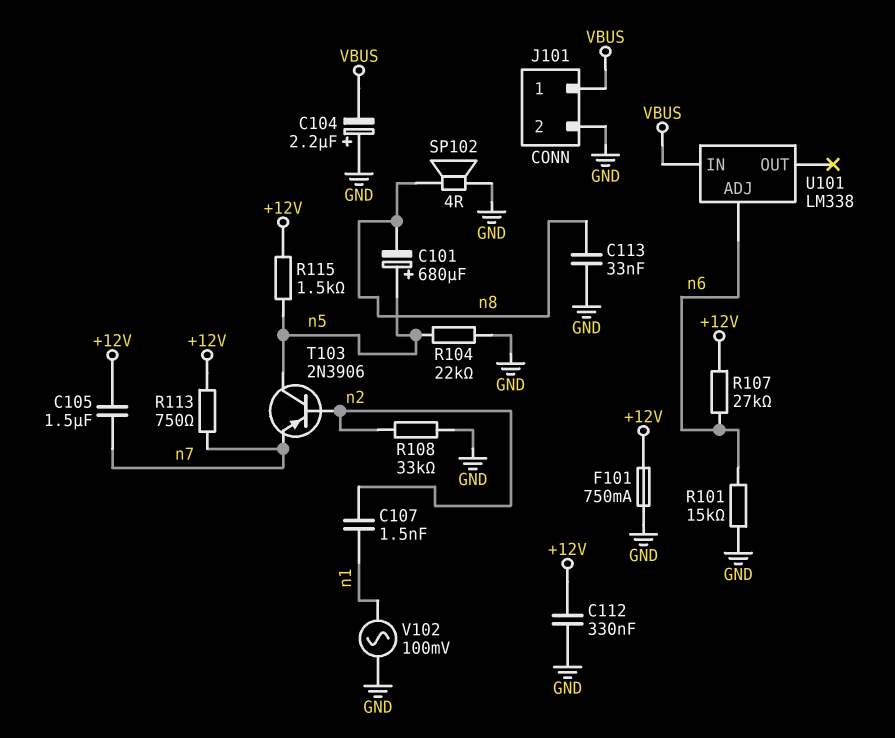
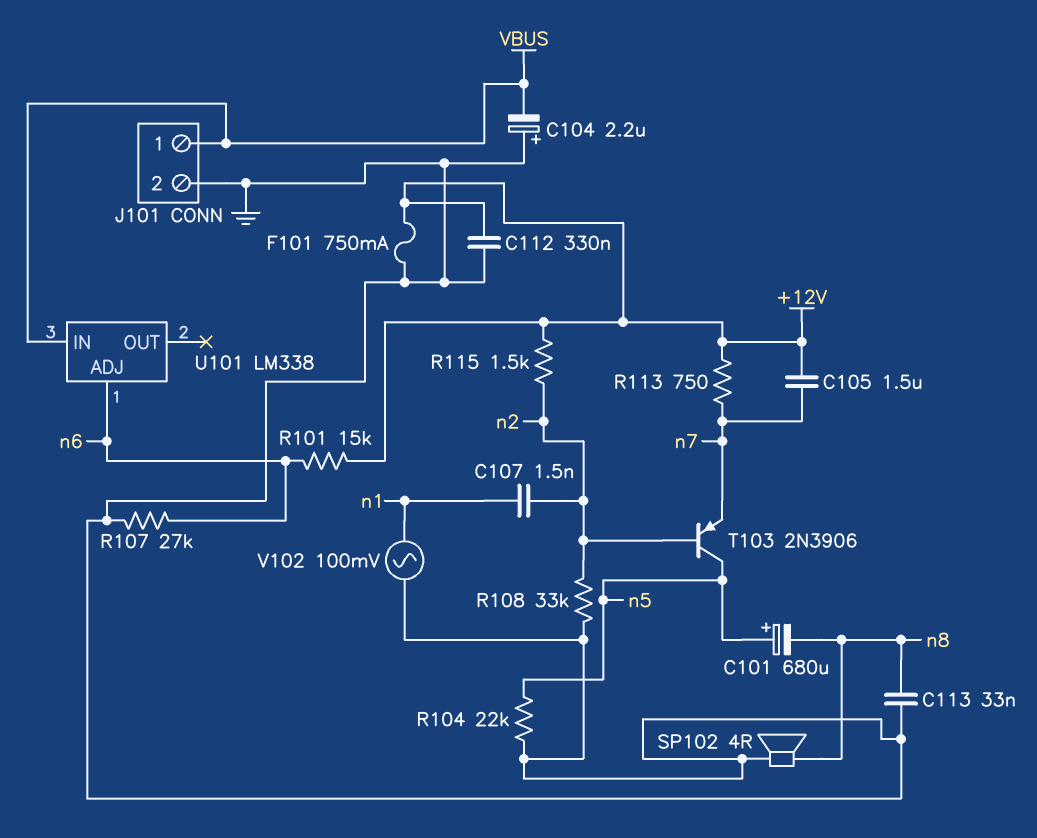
R101: 15k (GND, n6) -> 15k (+12V, n6)
R107: 27k (+12V, n6) -> 27k (GND, n6)
R115: 1.5k (+12V, n5) -> 1.5k (+12V, n2)

